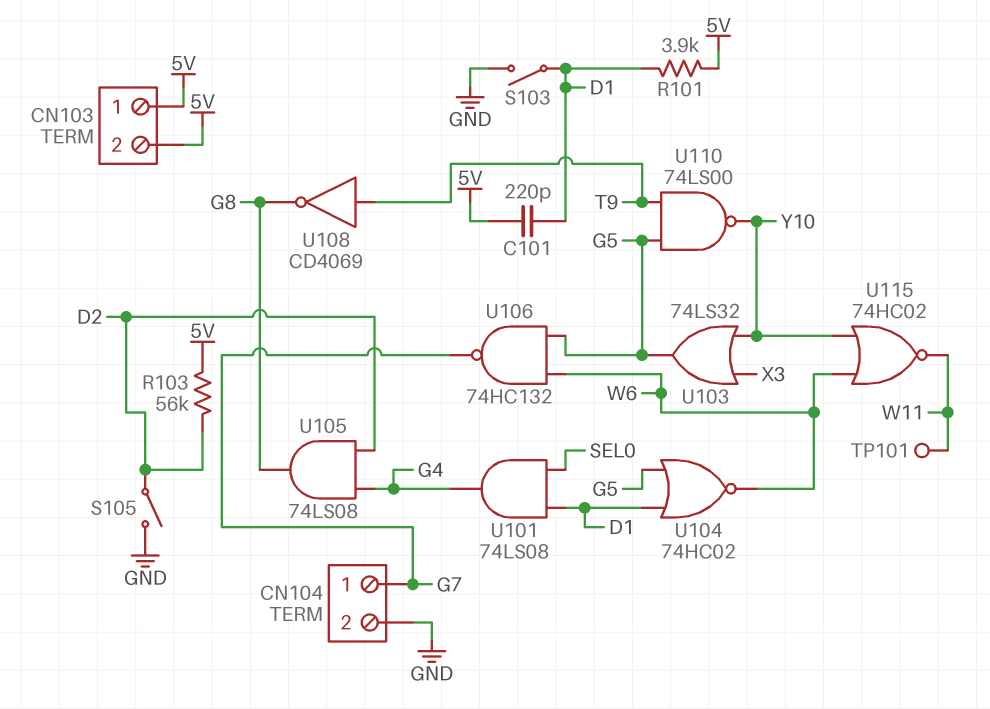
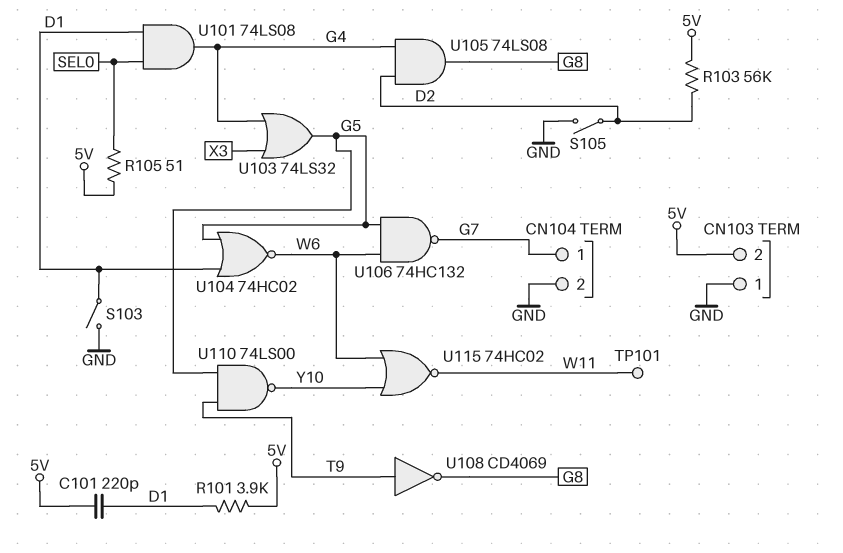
CN103 pin 1: 5V -> GND
R105: none -> 51 (5V, SEL0)
U103: OR 74LS32 (in X3, in Y10, out G5) -> OR 74LS32 (in G4, in X3, out G5)

